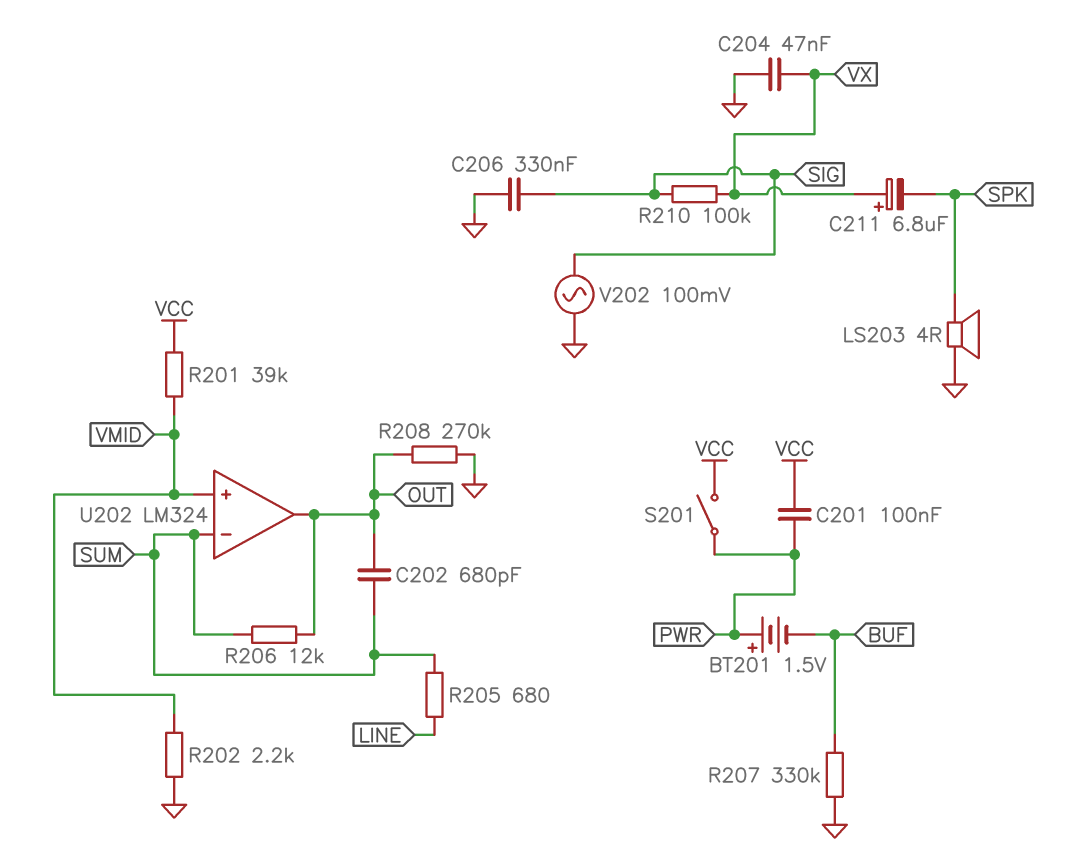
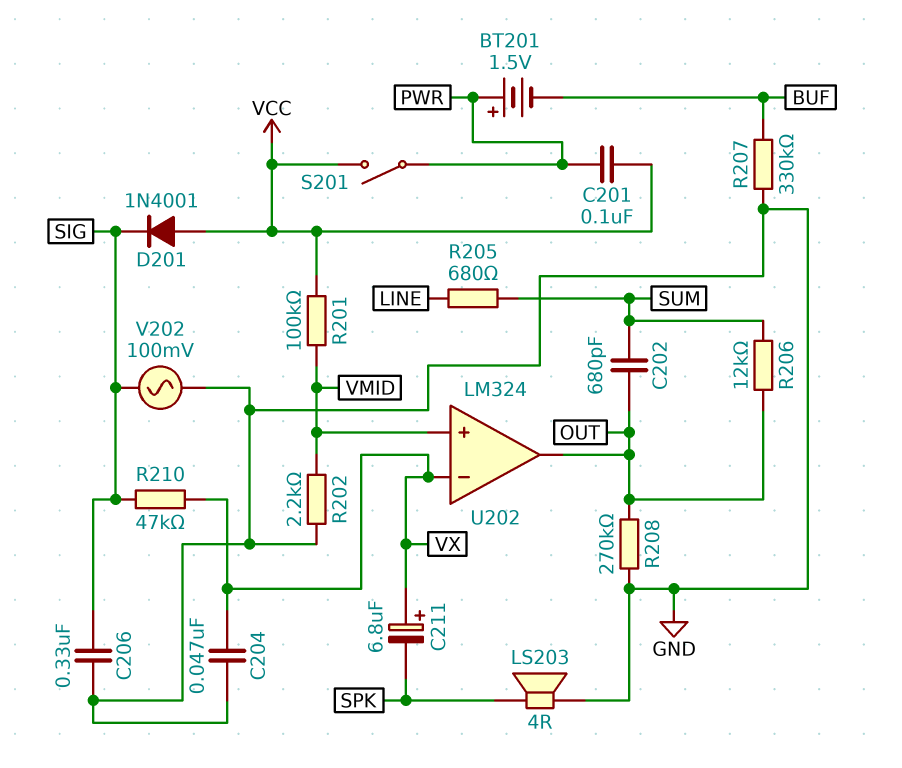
D201: none -> diode 1N4001 (A VCC, K SIG)
R201: 39k (VCC, VMID) -> 100k (VCC, VMID)
R210: 100k (SIG, VX) -> 47k (SIG, VX)
U202 pin in-: SUM -> VX

